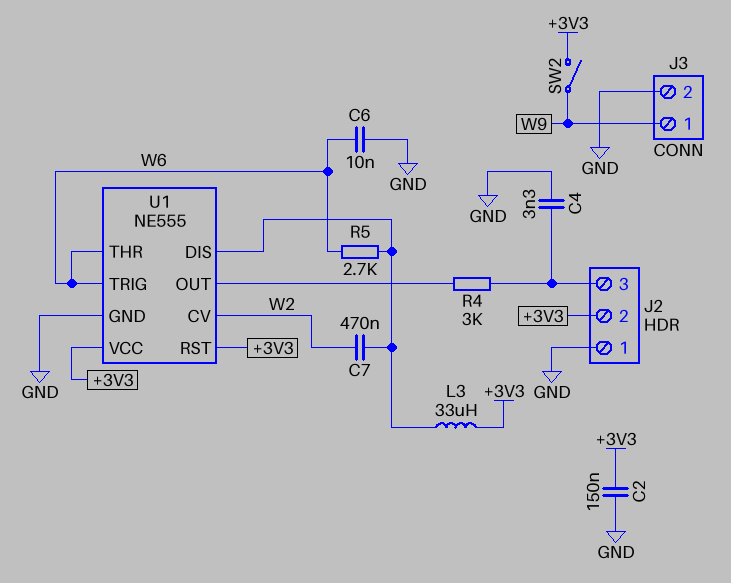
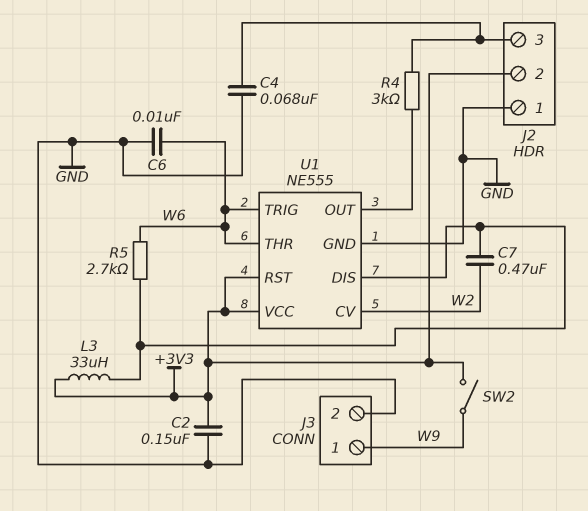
C4: 3.3nF (GND, J2/3) -> 68nF (GND, J2/3)

